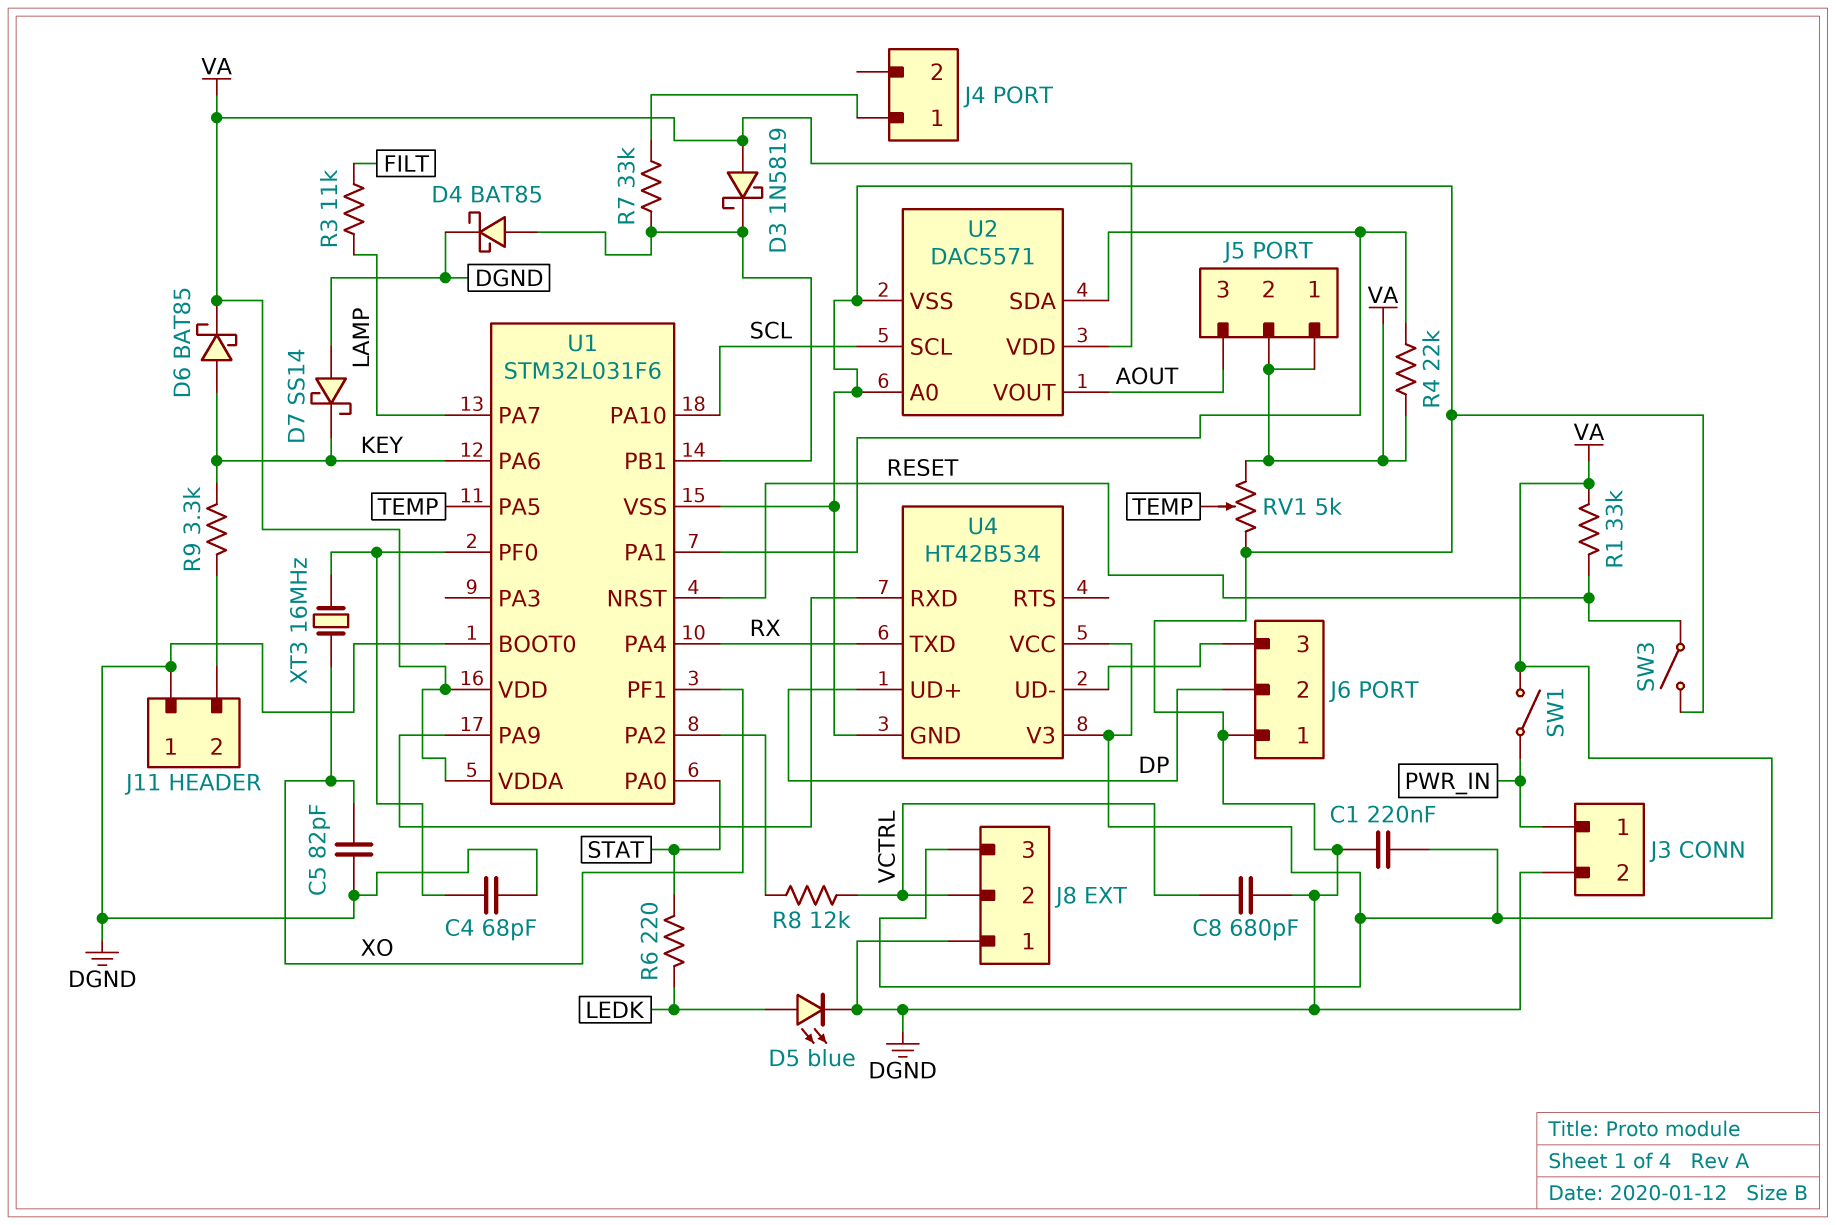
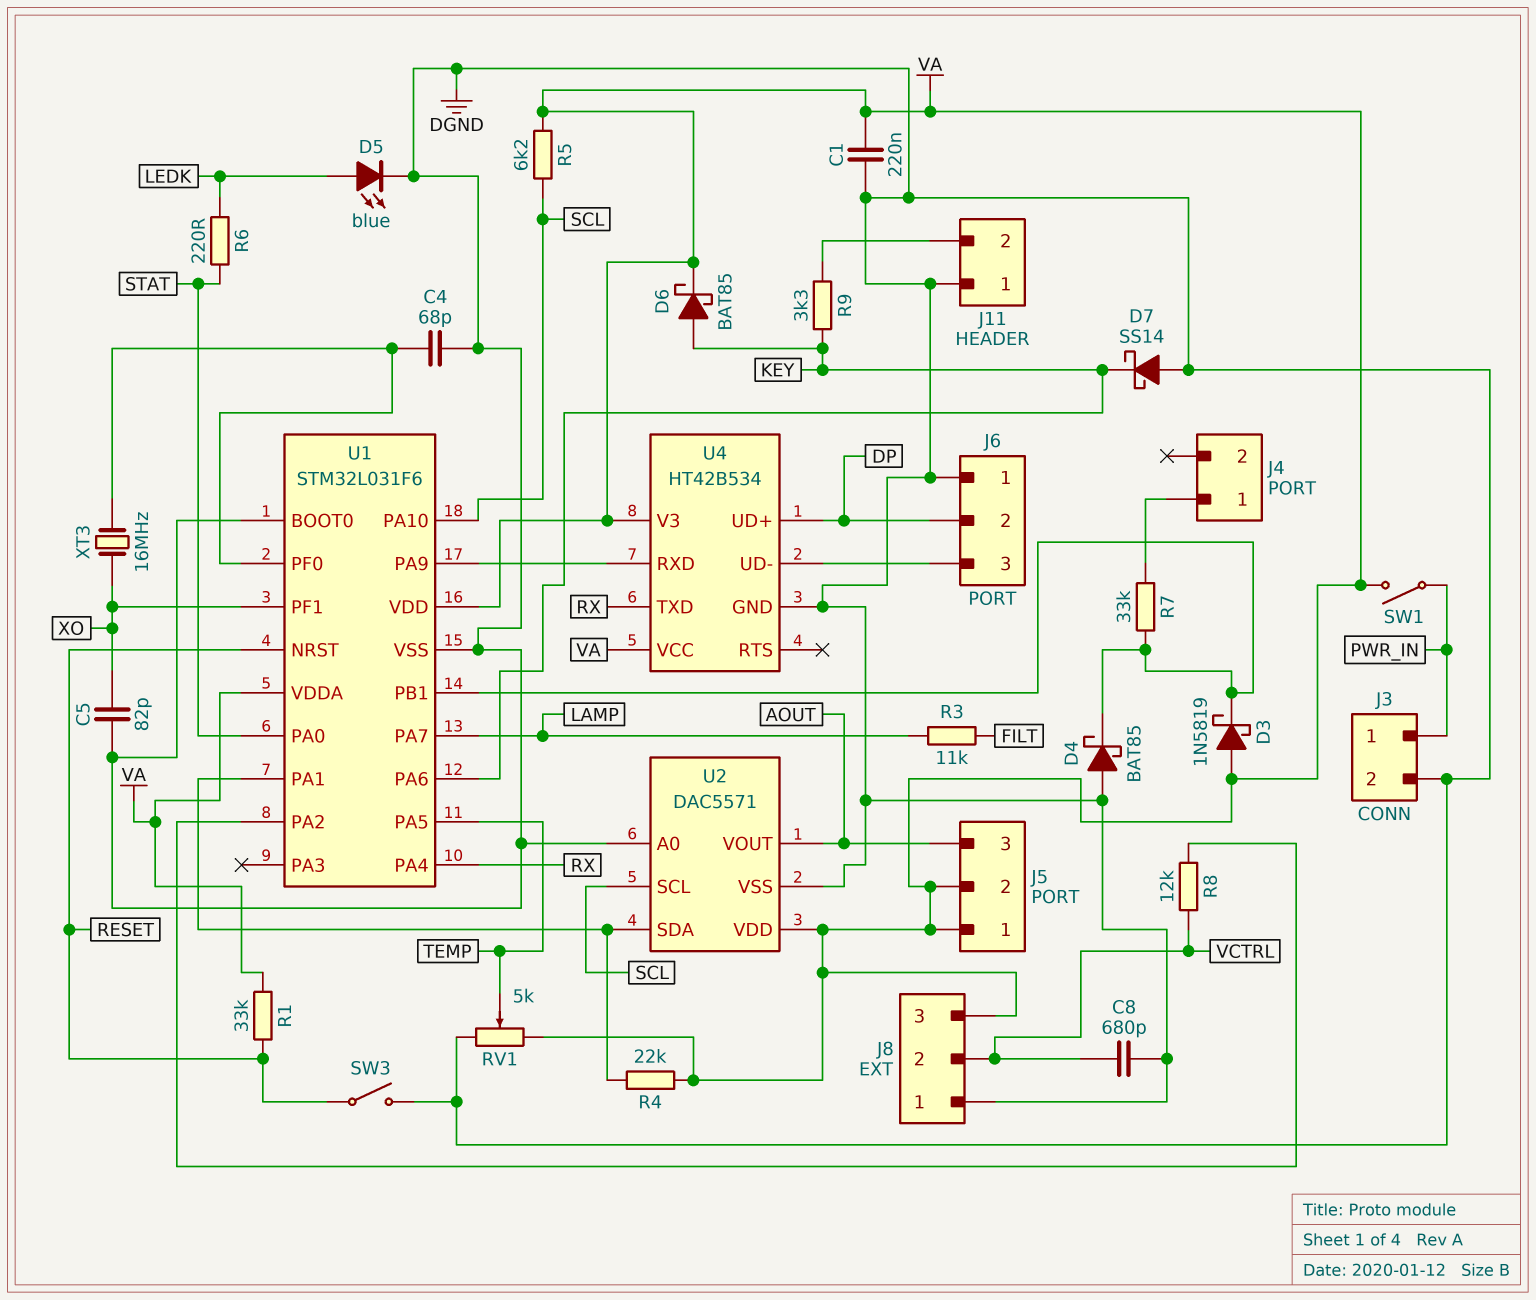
D4: schottky BAT85 (A U1/PB1, K DGND) -> schottky BAT85 (A DGND, K U1/PB1)
R5: none -> 6.2k (SCL, VA)

